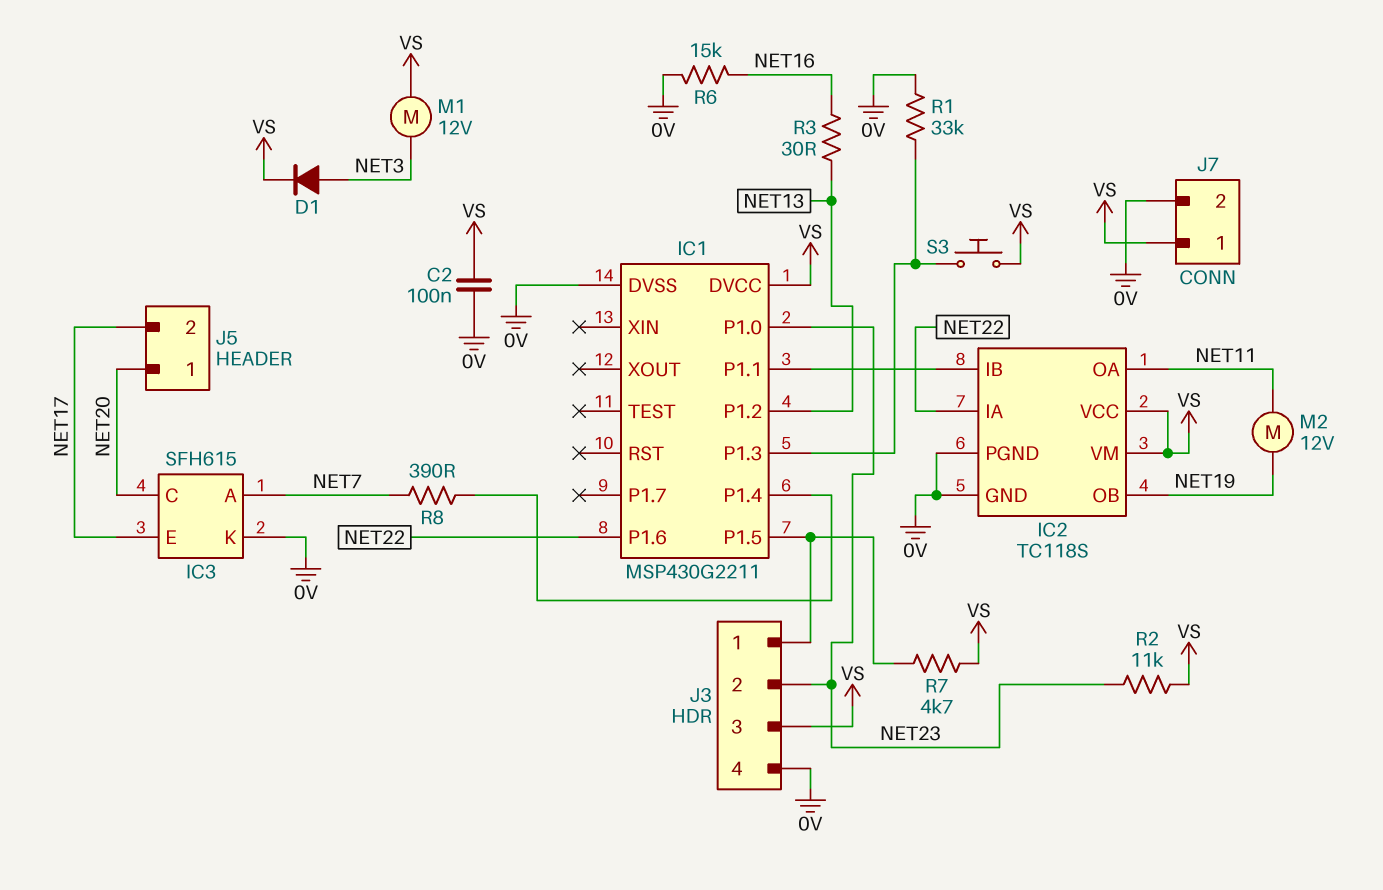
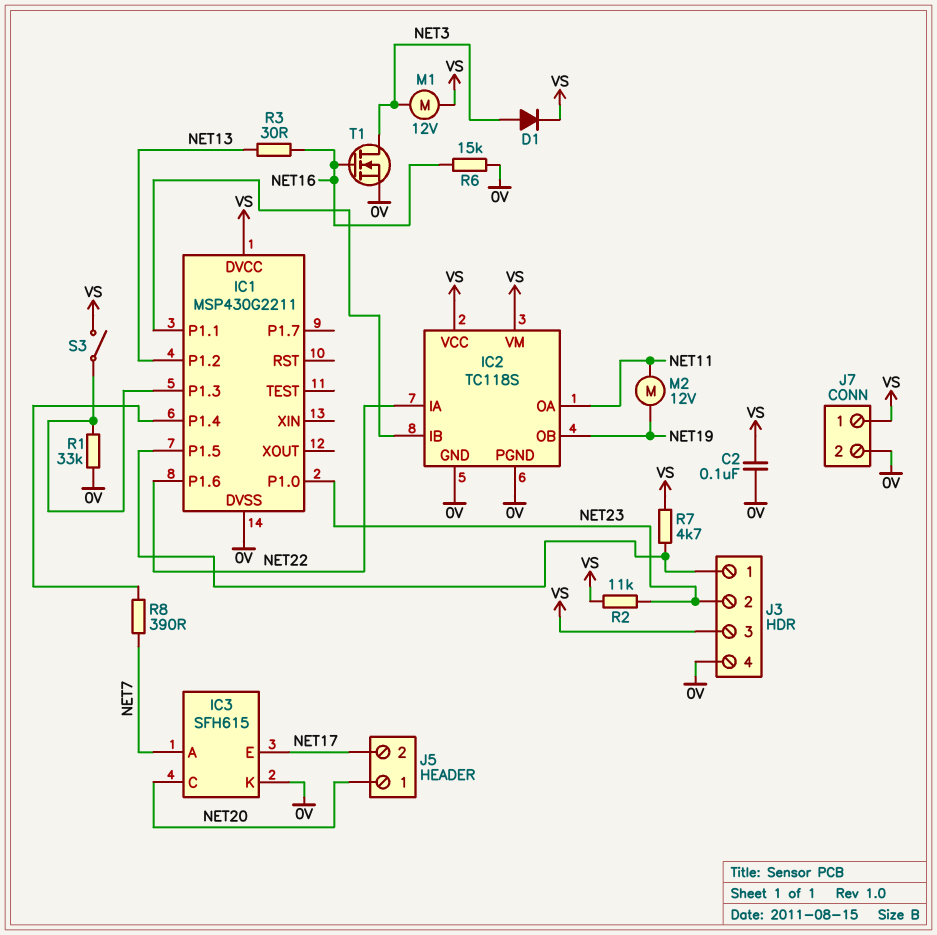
S3: button (IC1/P1.3, VS) -> switch (IC1/P1.3, VS)
T1: none -> NMOS (G NET16, D NET3, S 0V)

